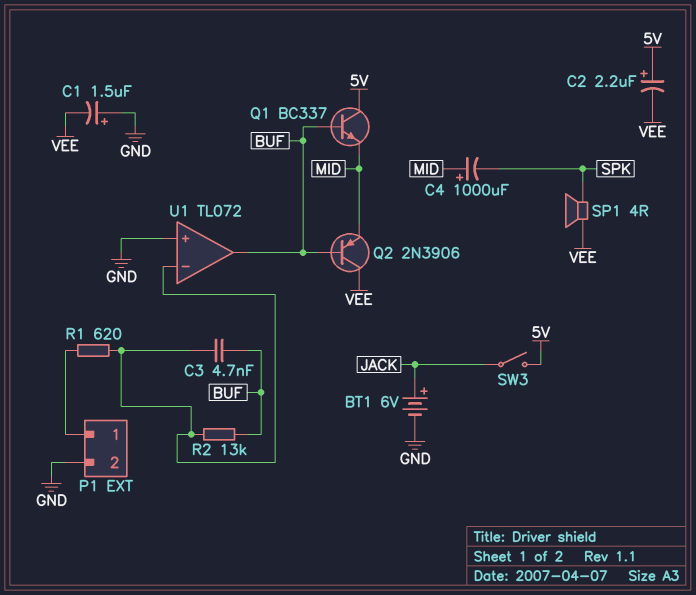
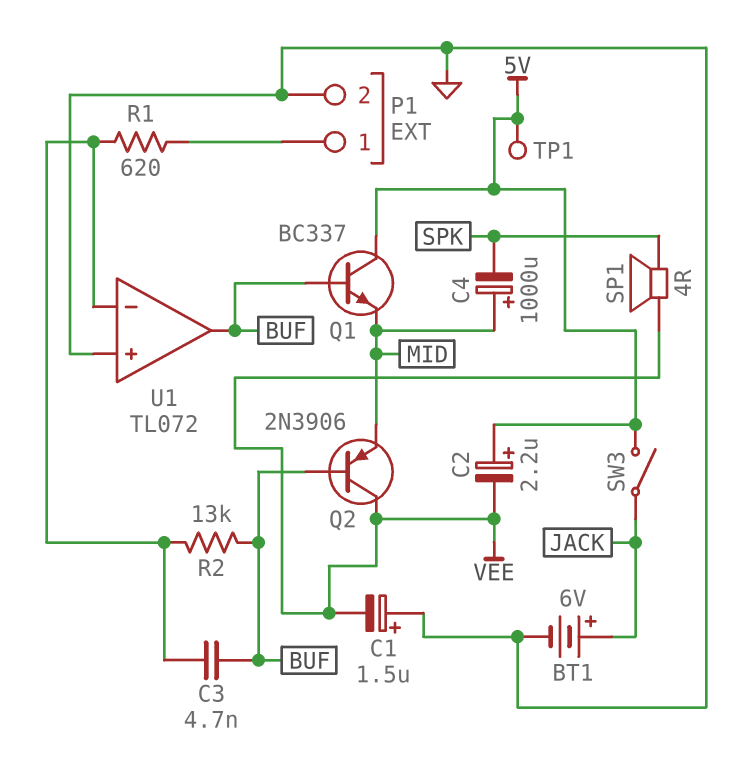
TP1: none -> test point (5V)

